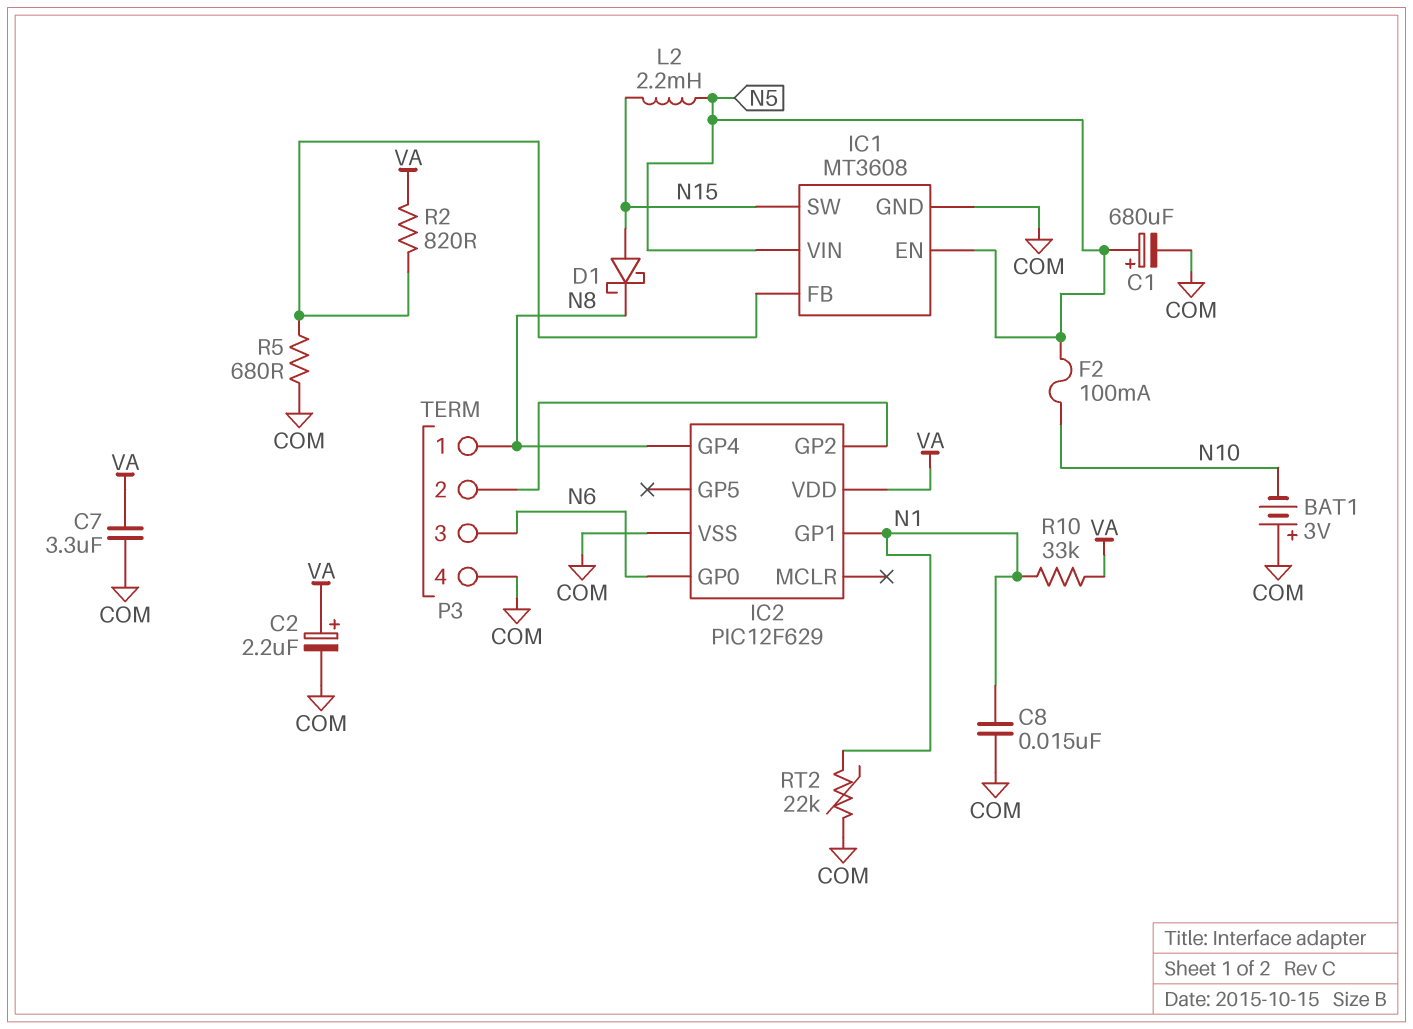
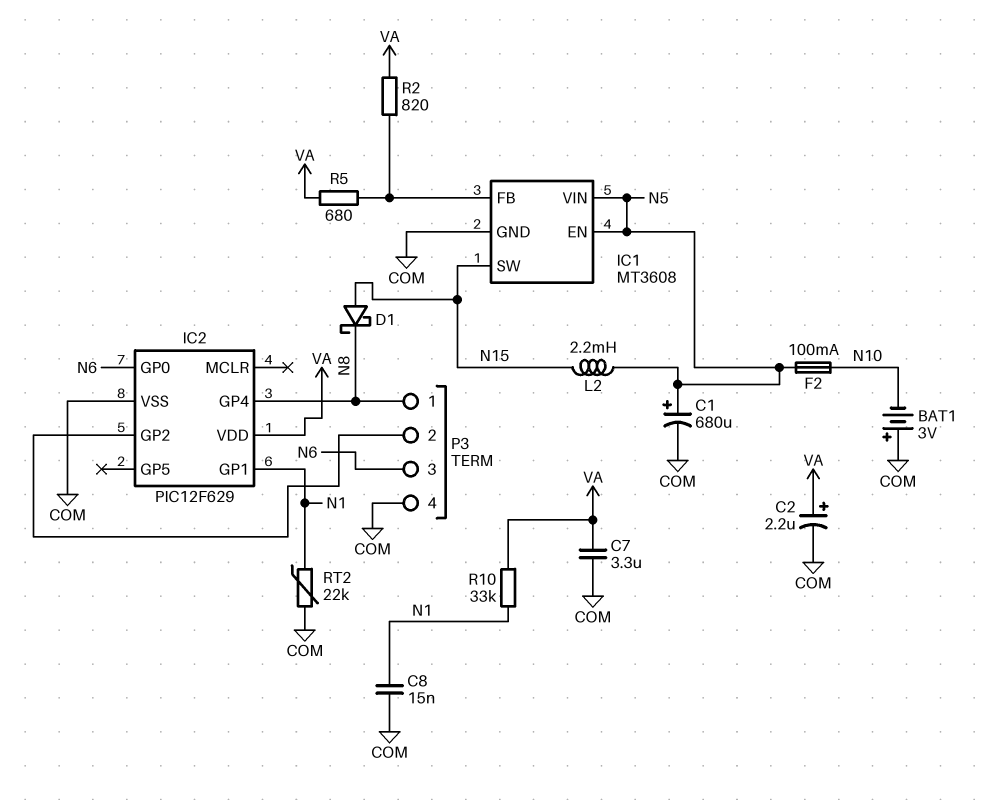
R5: 680 (COM, IC1/FB) -> 680 (IC1/FB, VA)

